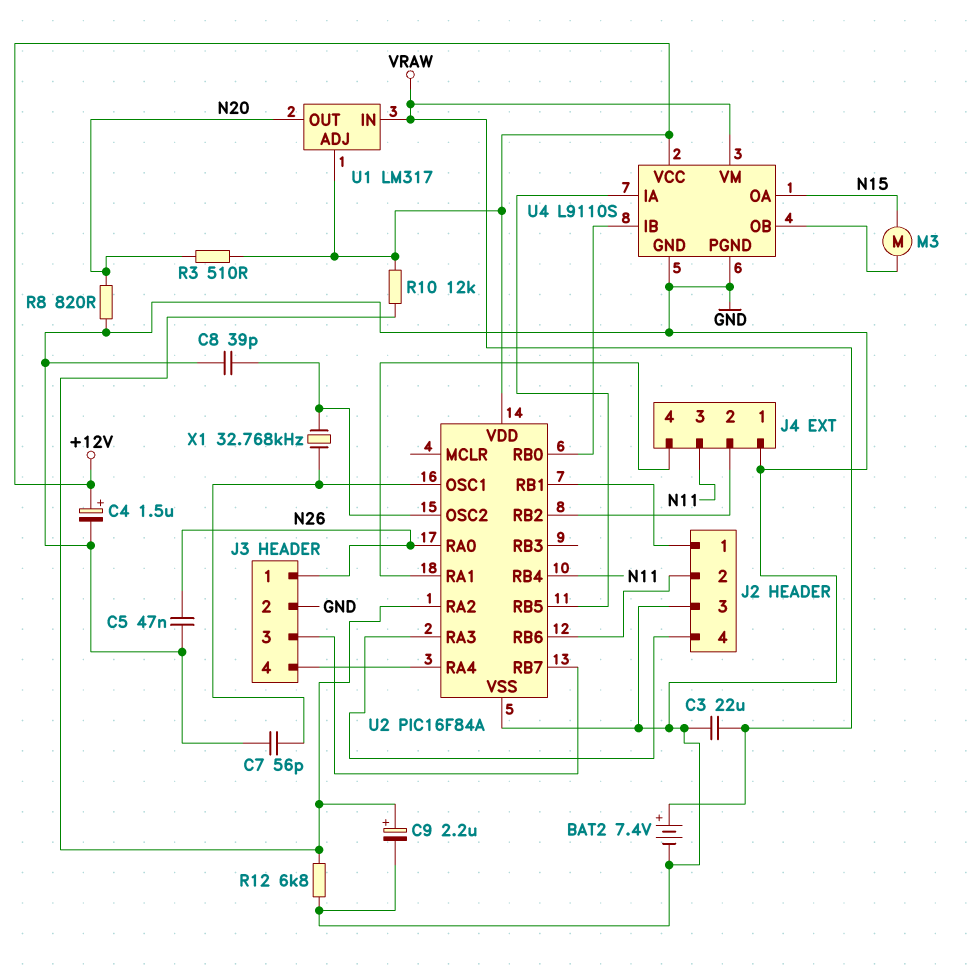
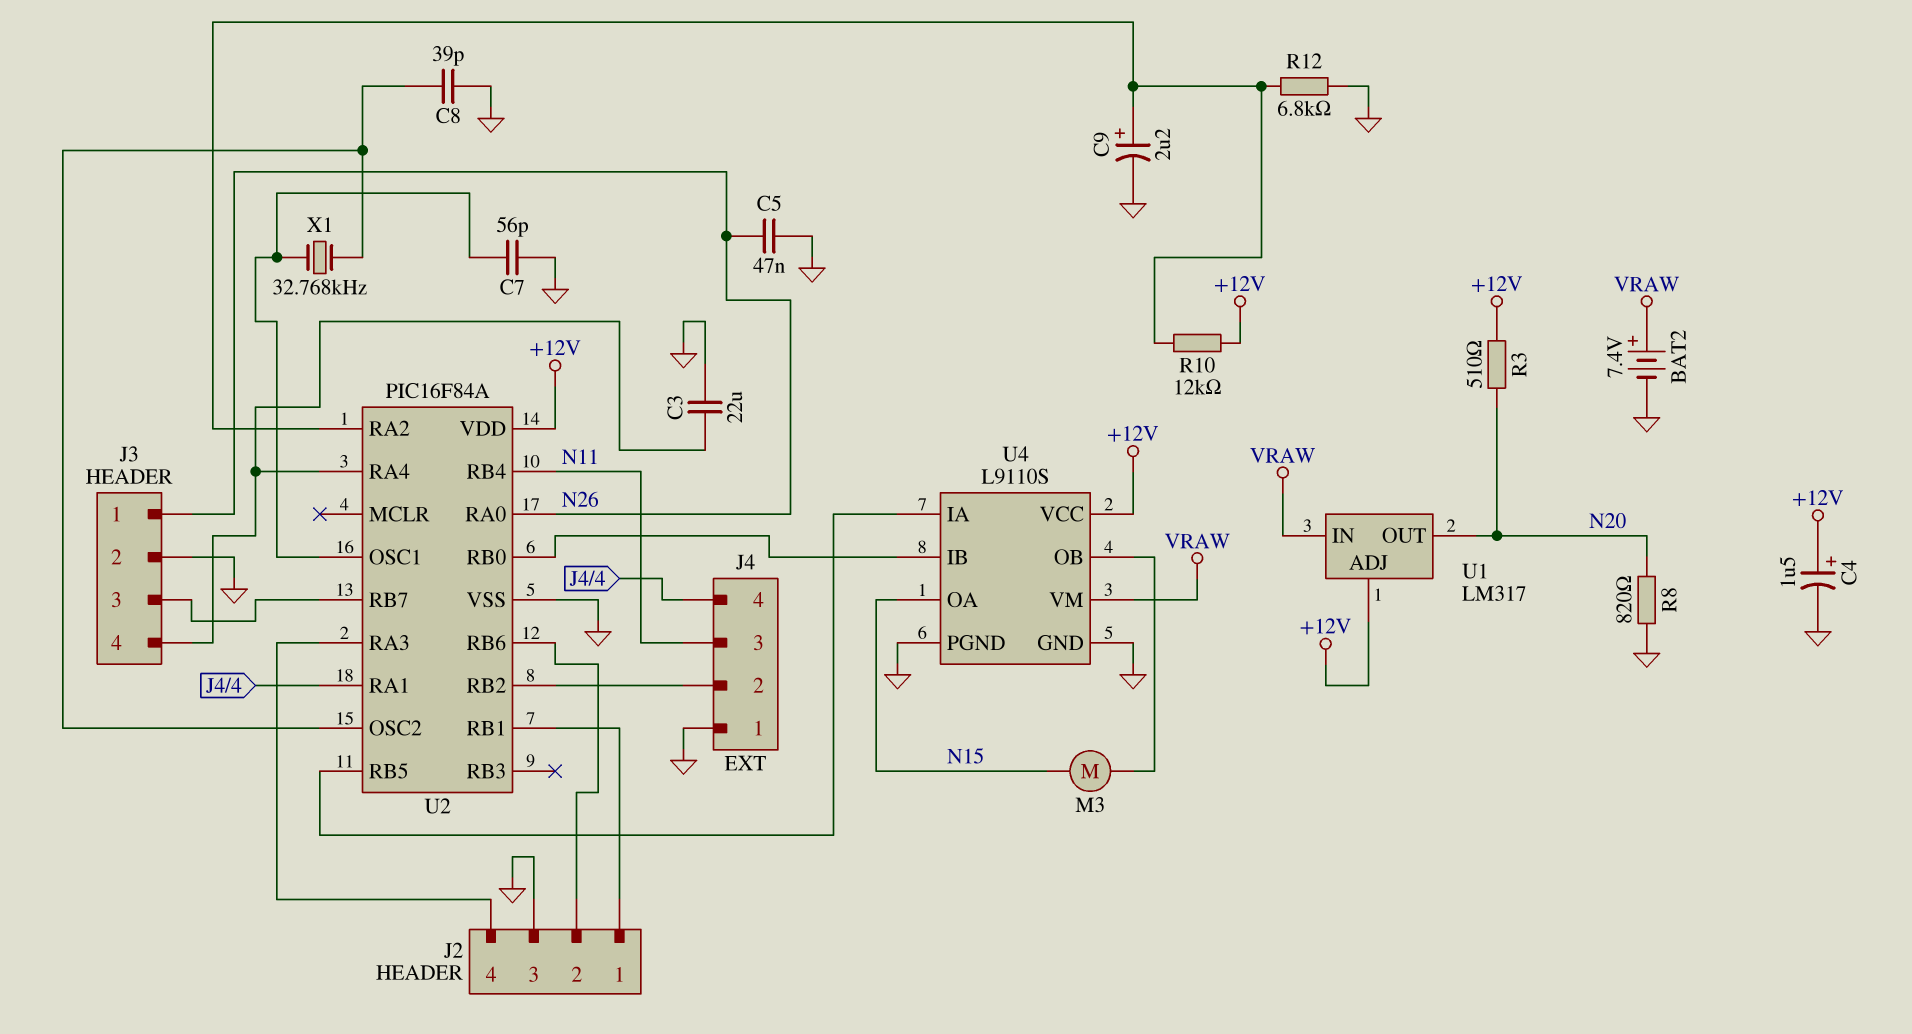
C3: 22uF (GND, VRAW) -> 22uF (GND, J3/4)

